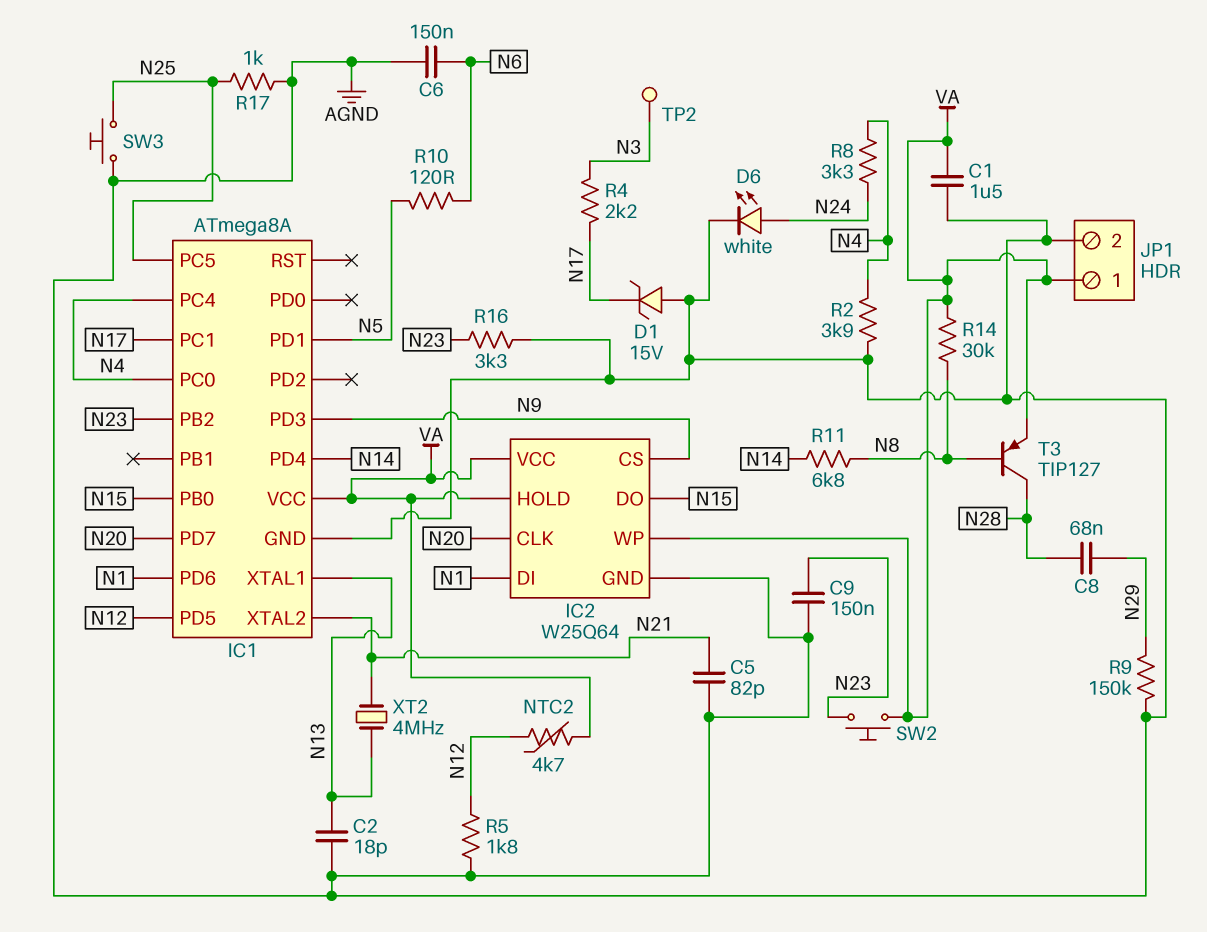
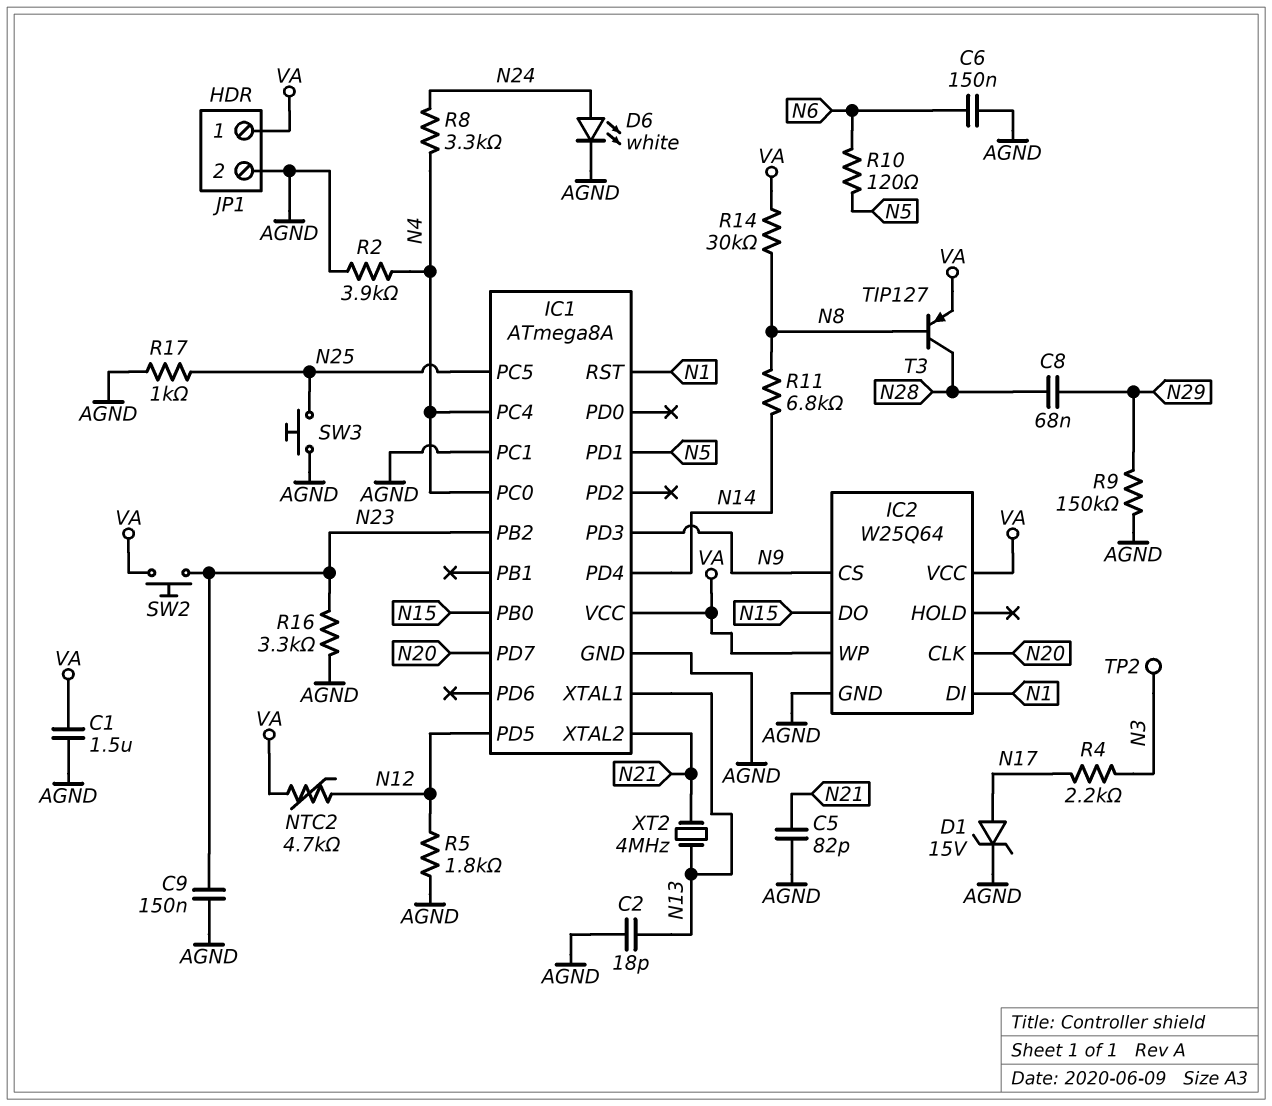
D1: zener 15V (A AGND, K N17) -> zener 15V (A N17, K AGND)
IC1 pin PC1: N17 -> AGND
IC1 pin PD6: N1 -> none
IC1 pin RST: none -> N1
IC2 pin HOLD: VA -> none

